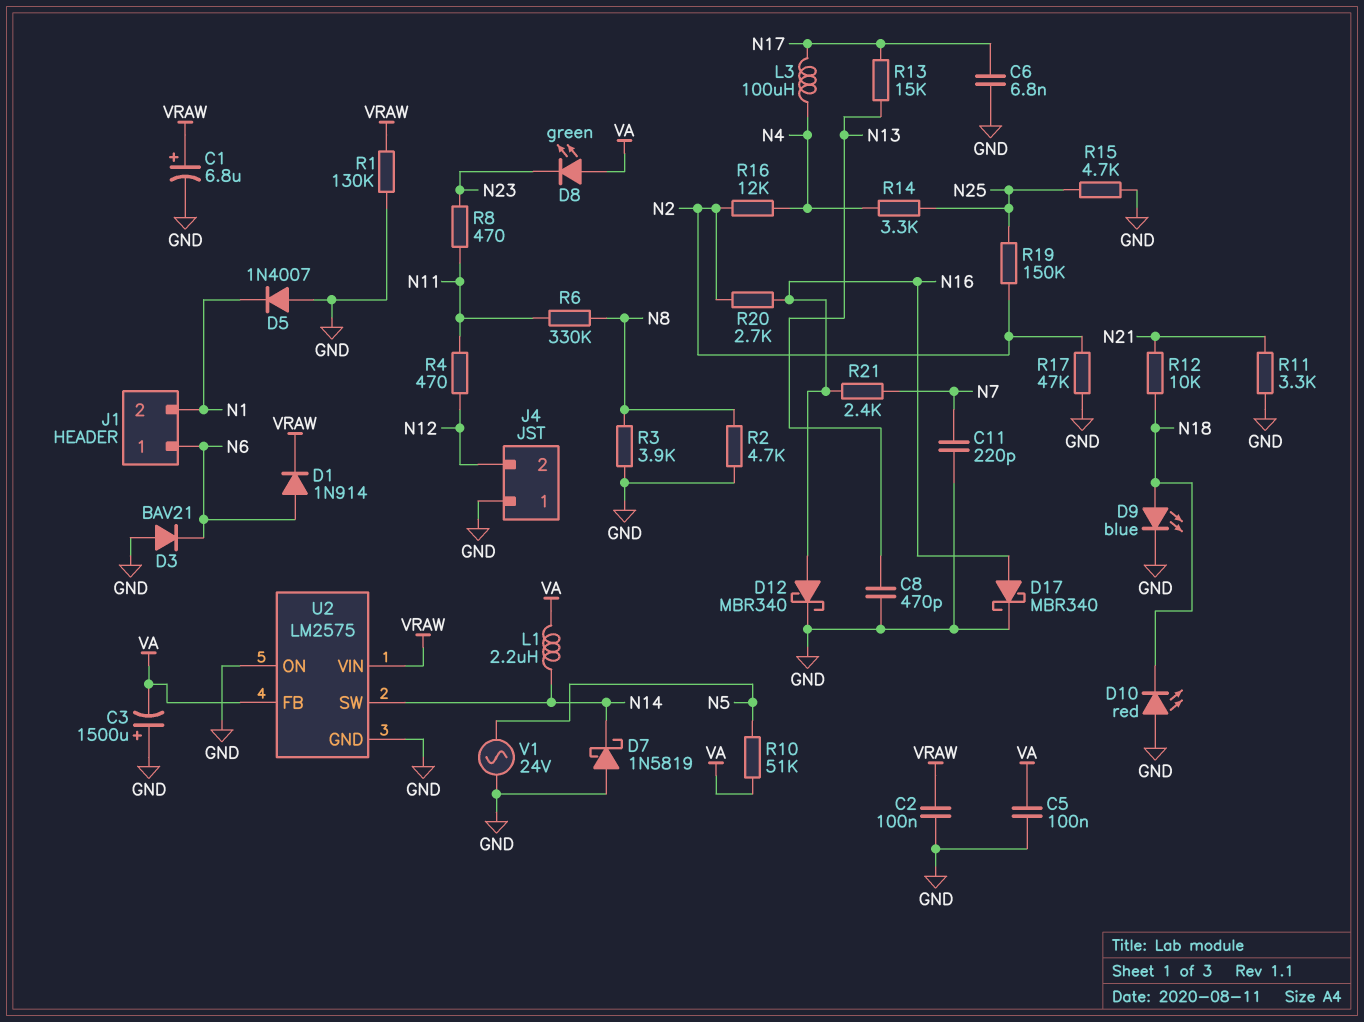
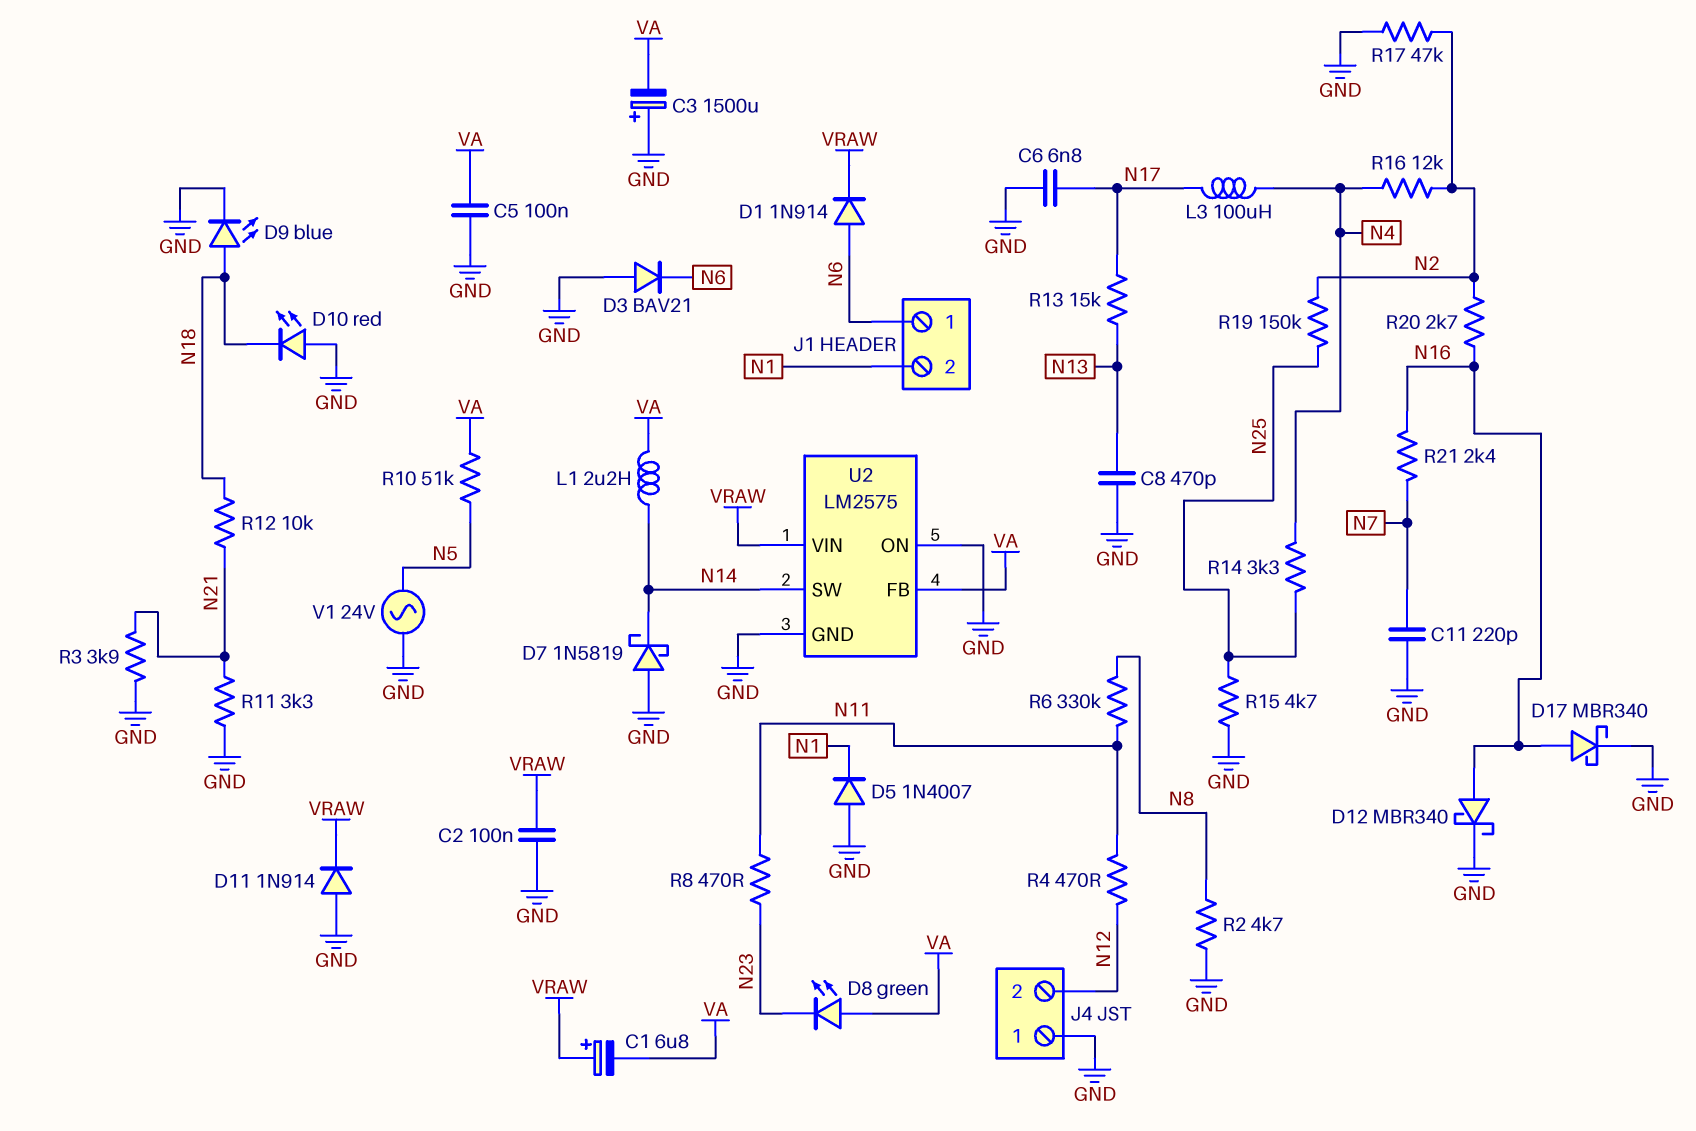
C1: 6.8uF (plus VRAW, minus GND) -> 6.8uF (plus VRAW, minus VA)
D11: none -> diode 1N914 (A GND, K VRAW)
R1: 130k (GND, VRAW) -> none
R3: 3.9k (GND, N8) -> 3.9k (GND, N21)

